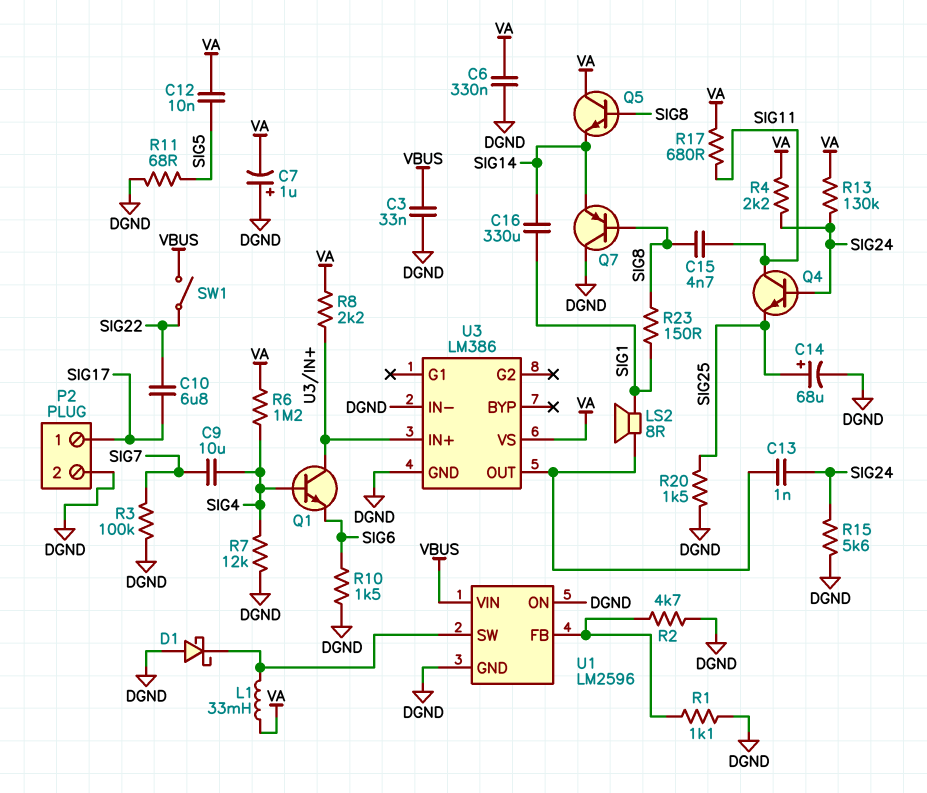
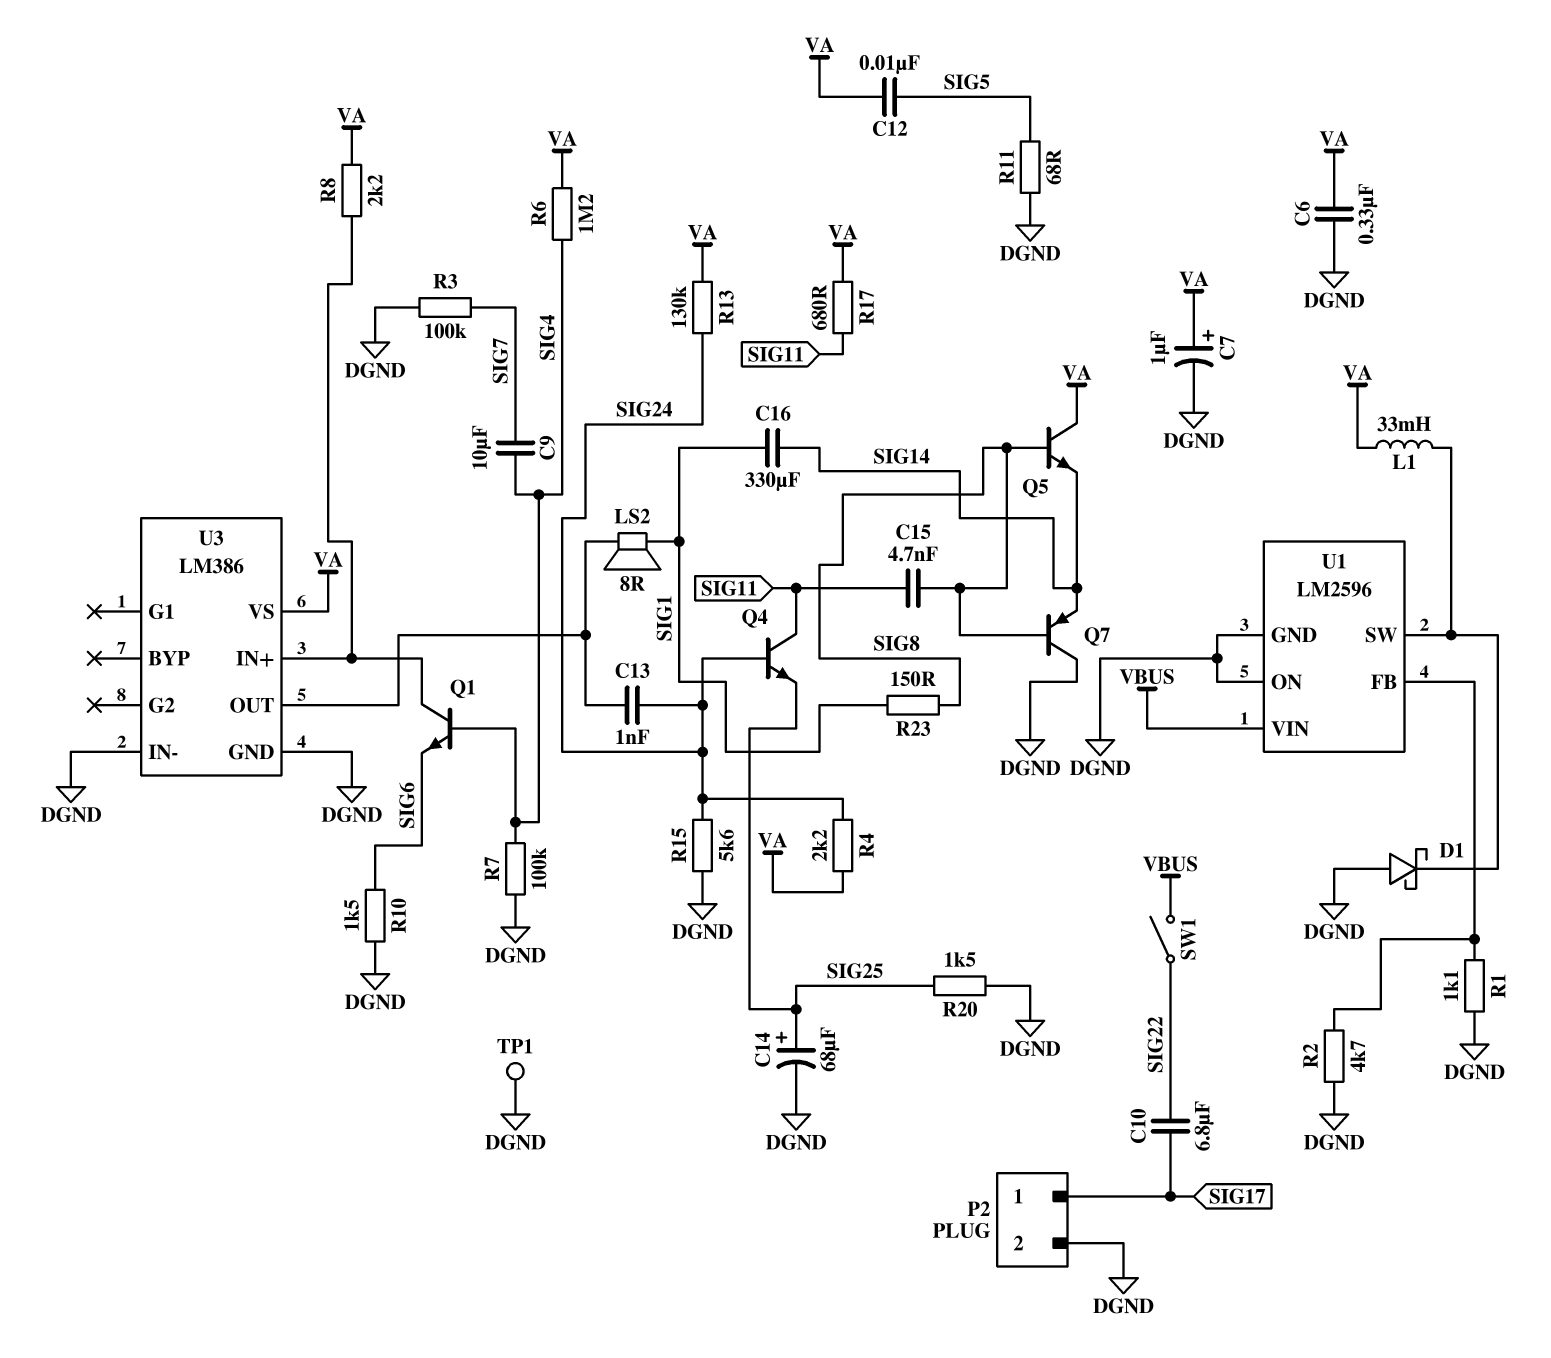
C3: 33nF (DGND, VBUS) -> none
C7: 1uF (plus DGND, minus VA) -> 1uF (plus VA, minus DGND)
R7: 12k (DGND, SIG4) -> 100k (DGND, SIG4)
TP1: none -> test point (DGND)

